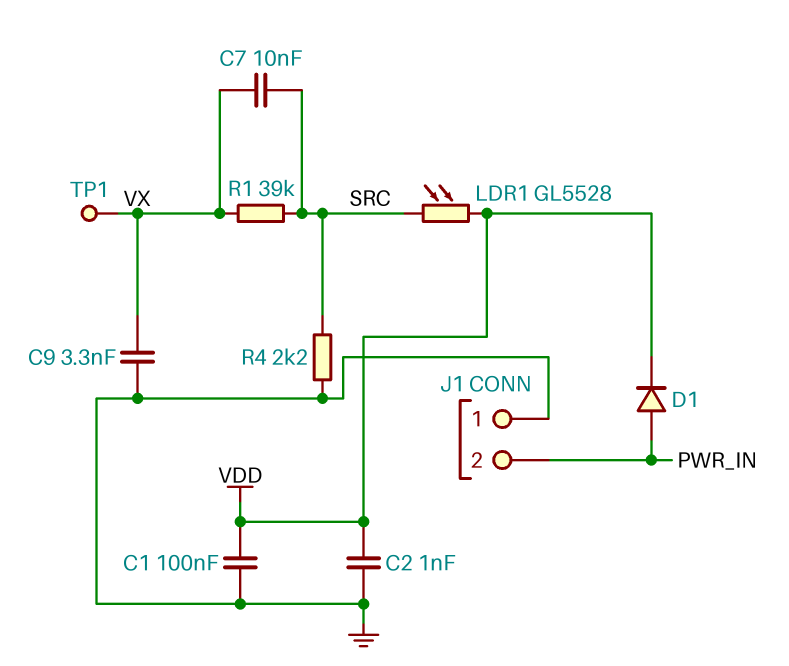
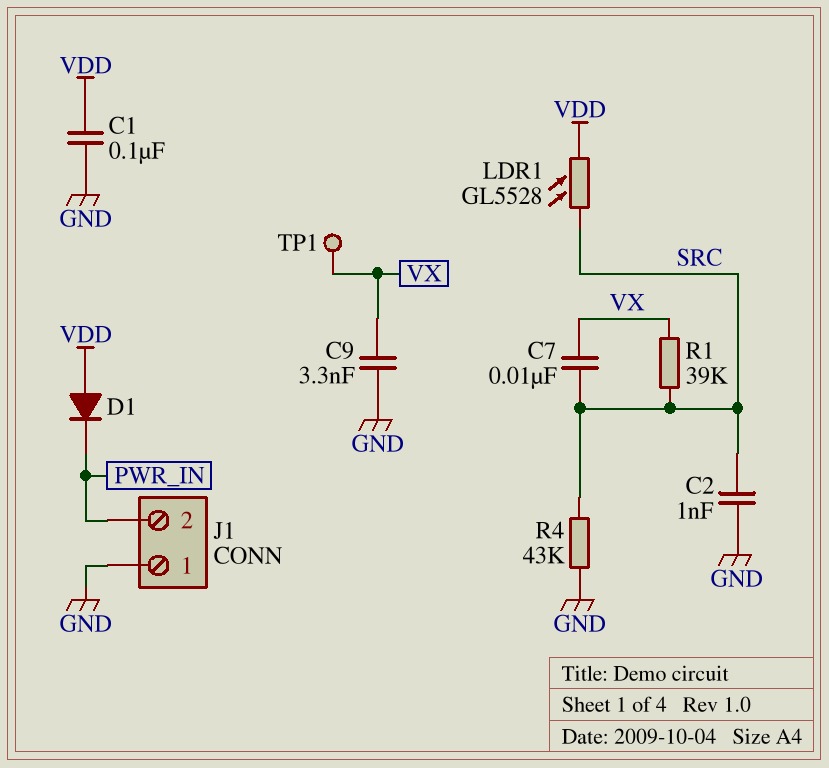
C2: 1nF (GND, VDD) -> 1nF (GND, SRC)
D1: diode (A PWR_IN, K VDD) -> diode (A VDD, K PWR_IN)
R4: 2.2k (GND, SRC) -> 43k (GND, SRC)

